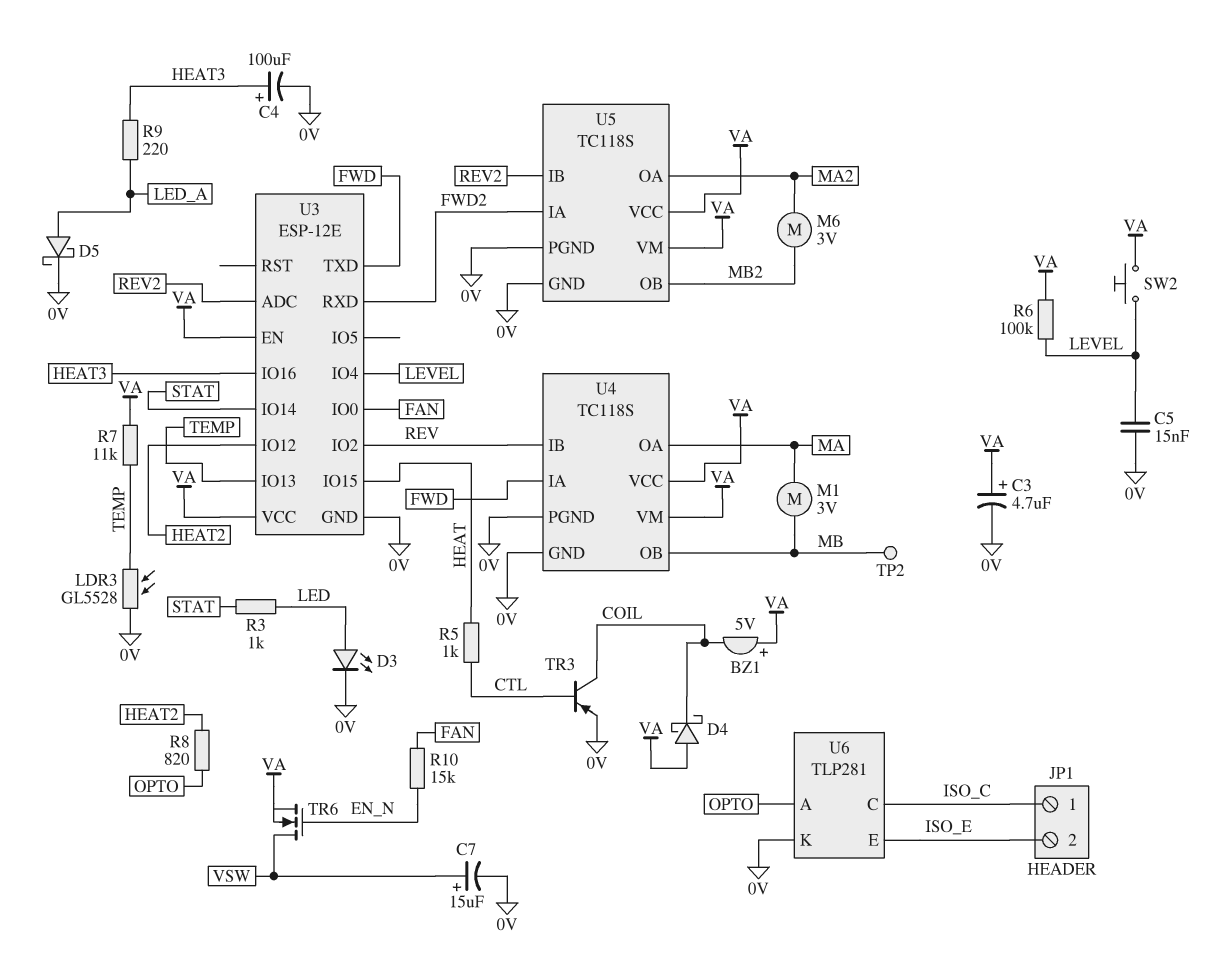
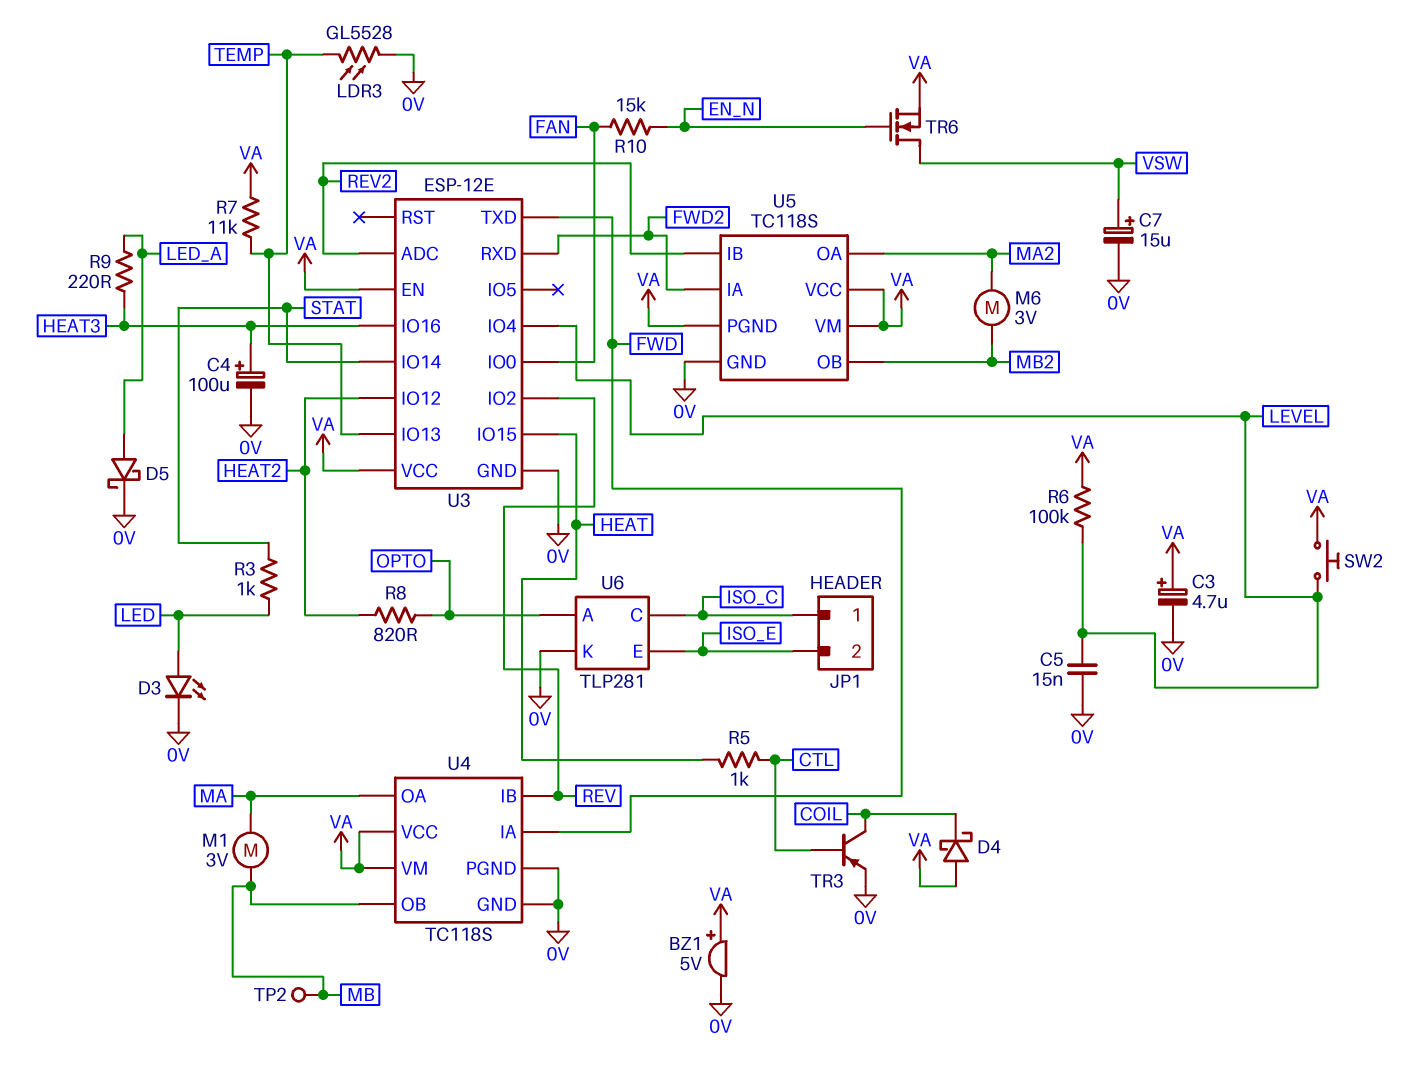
BZ1: buzzer 5V (plus VA, minus COIL) -> buzzer 5V (plus VA, minus 0V)
U5 pin PGND: 0V -> VA

